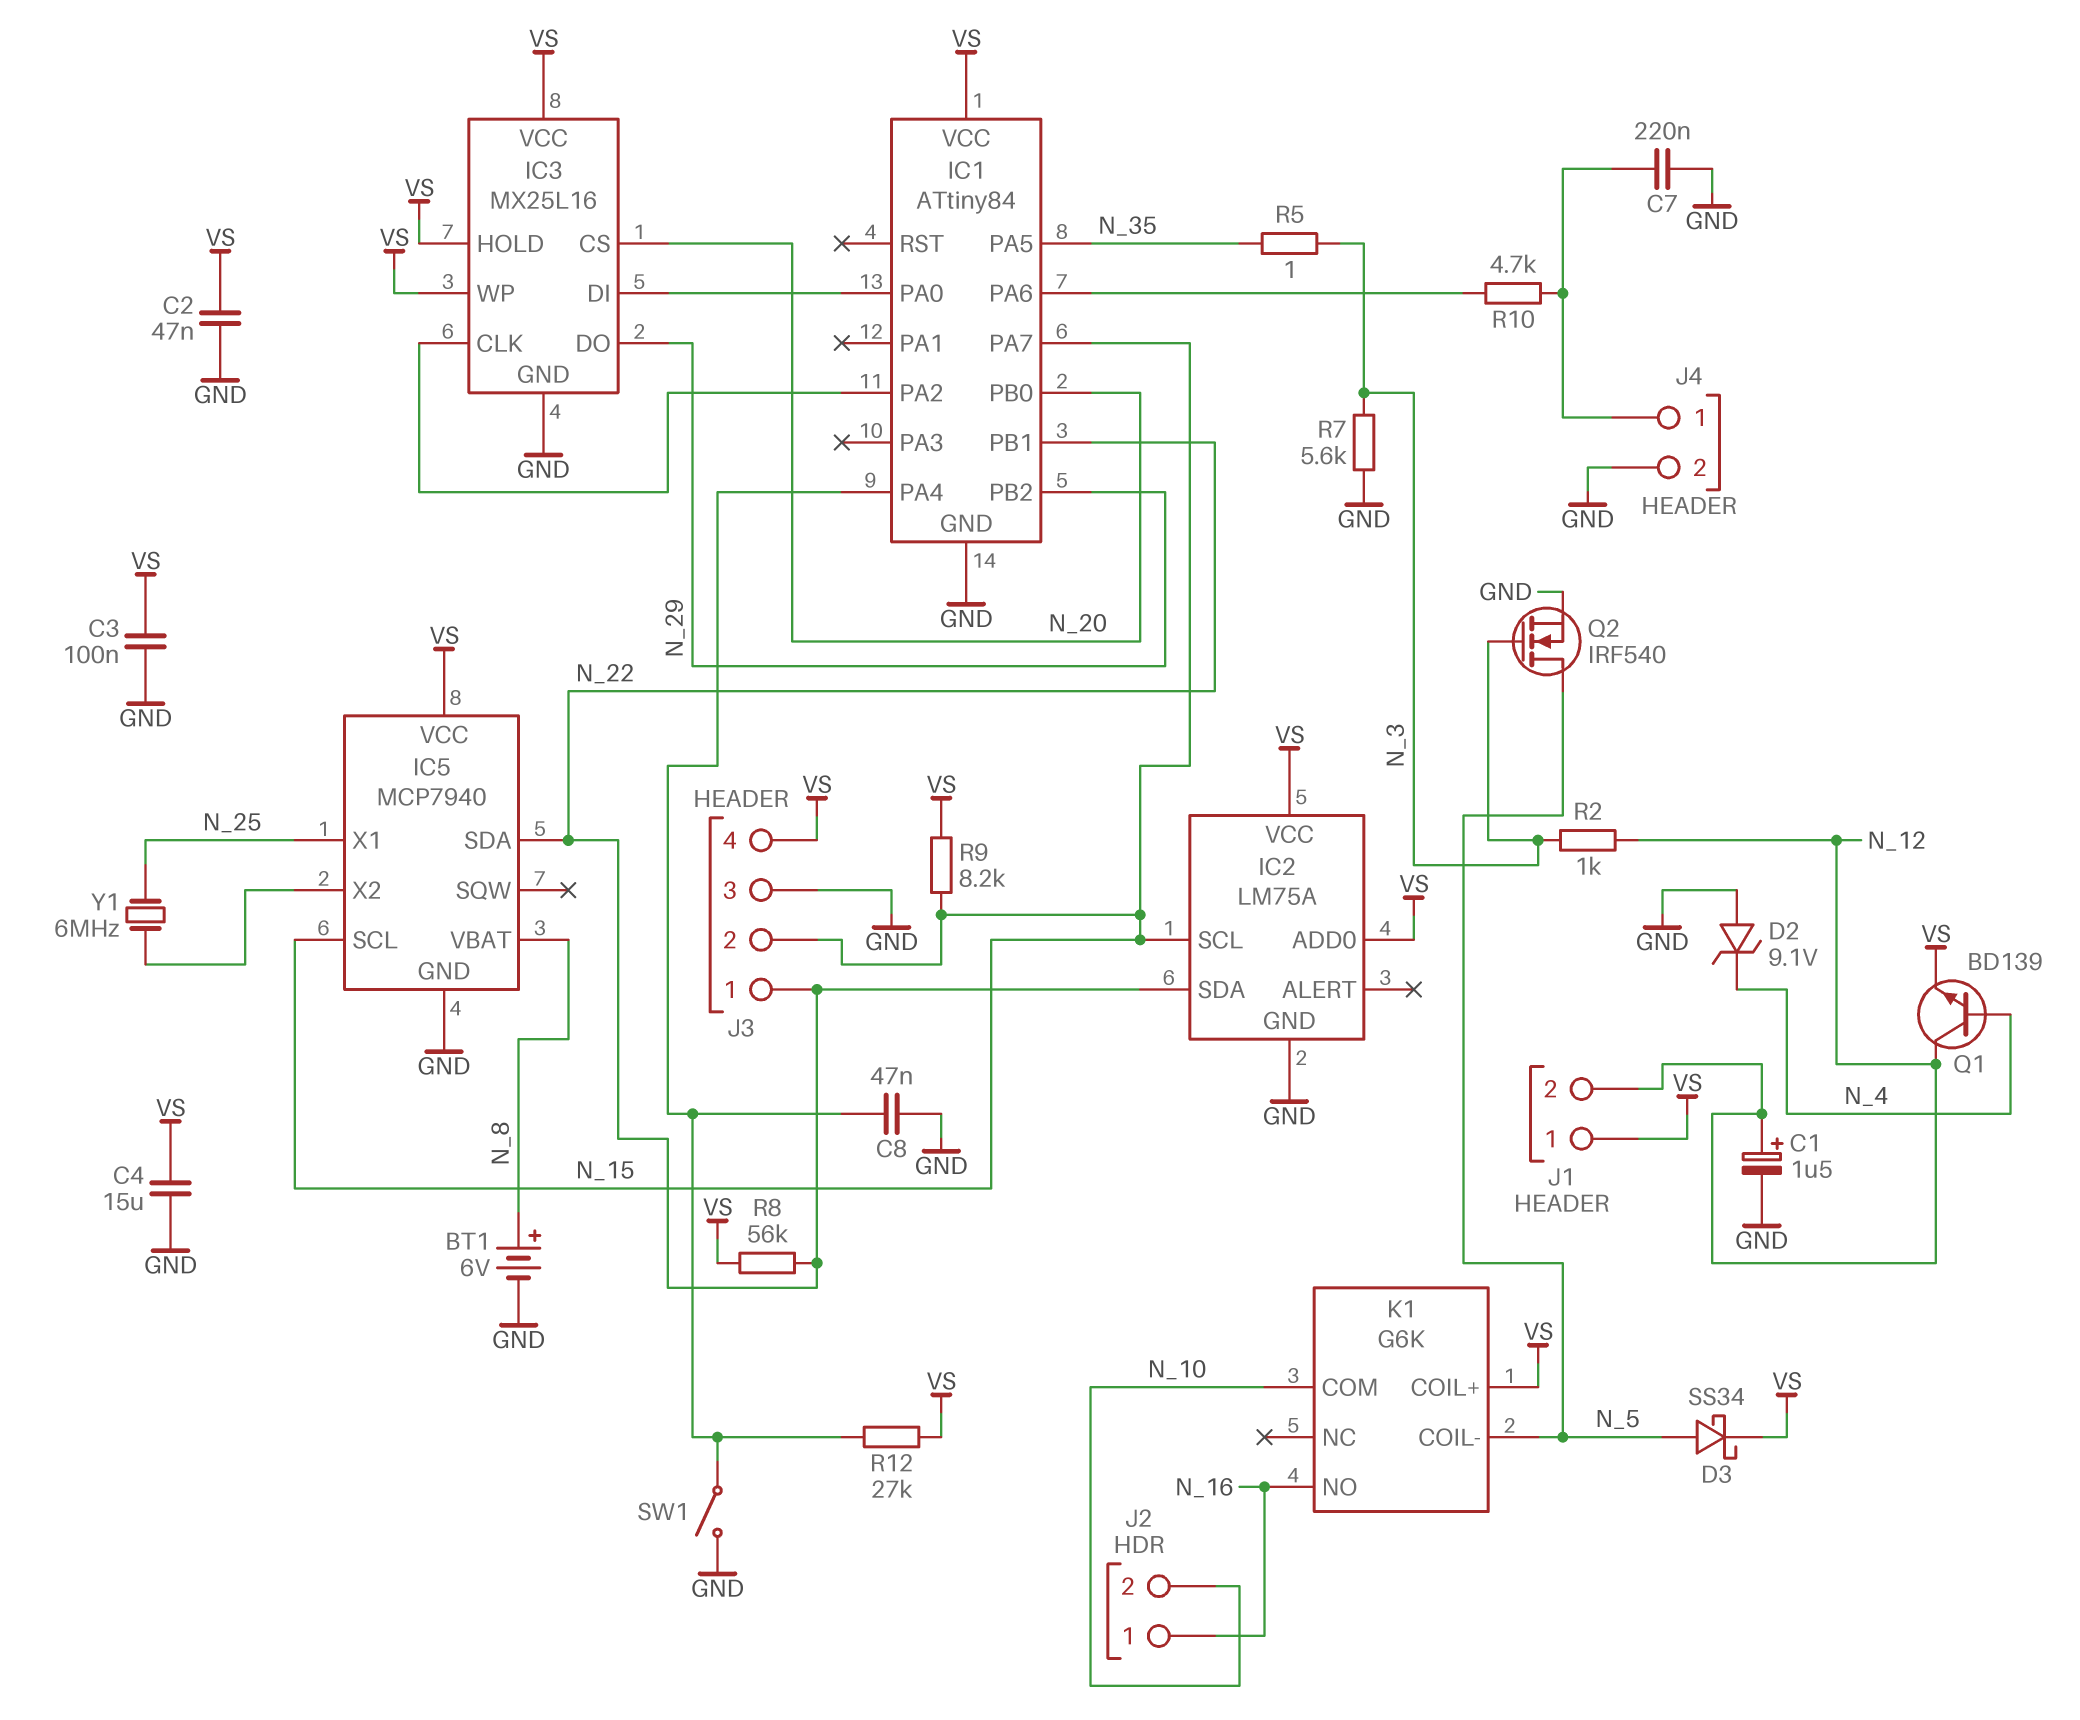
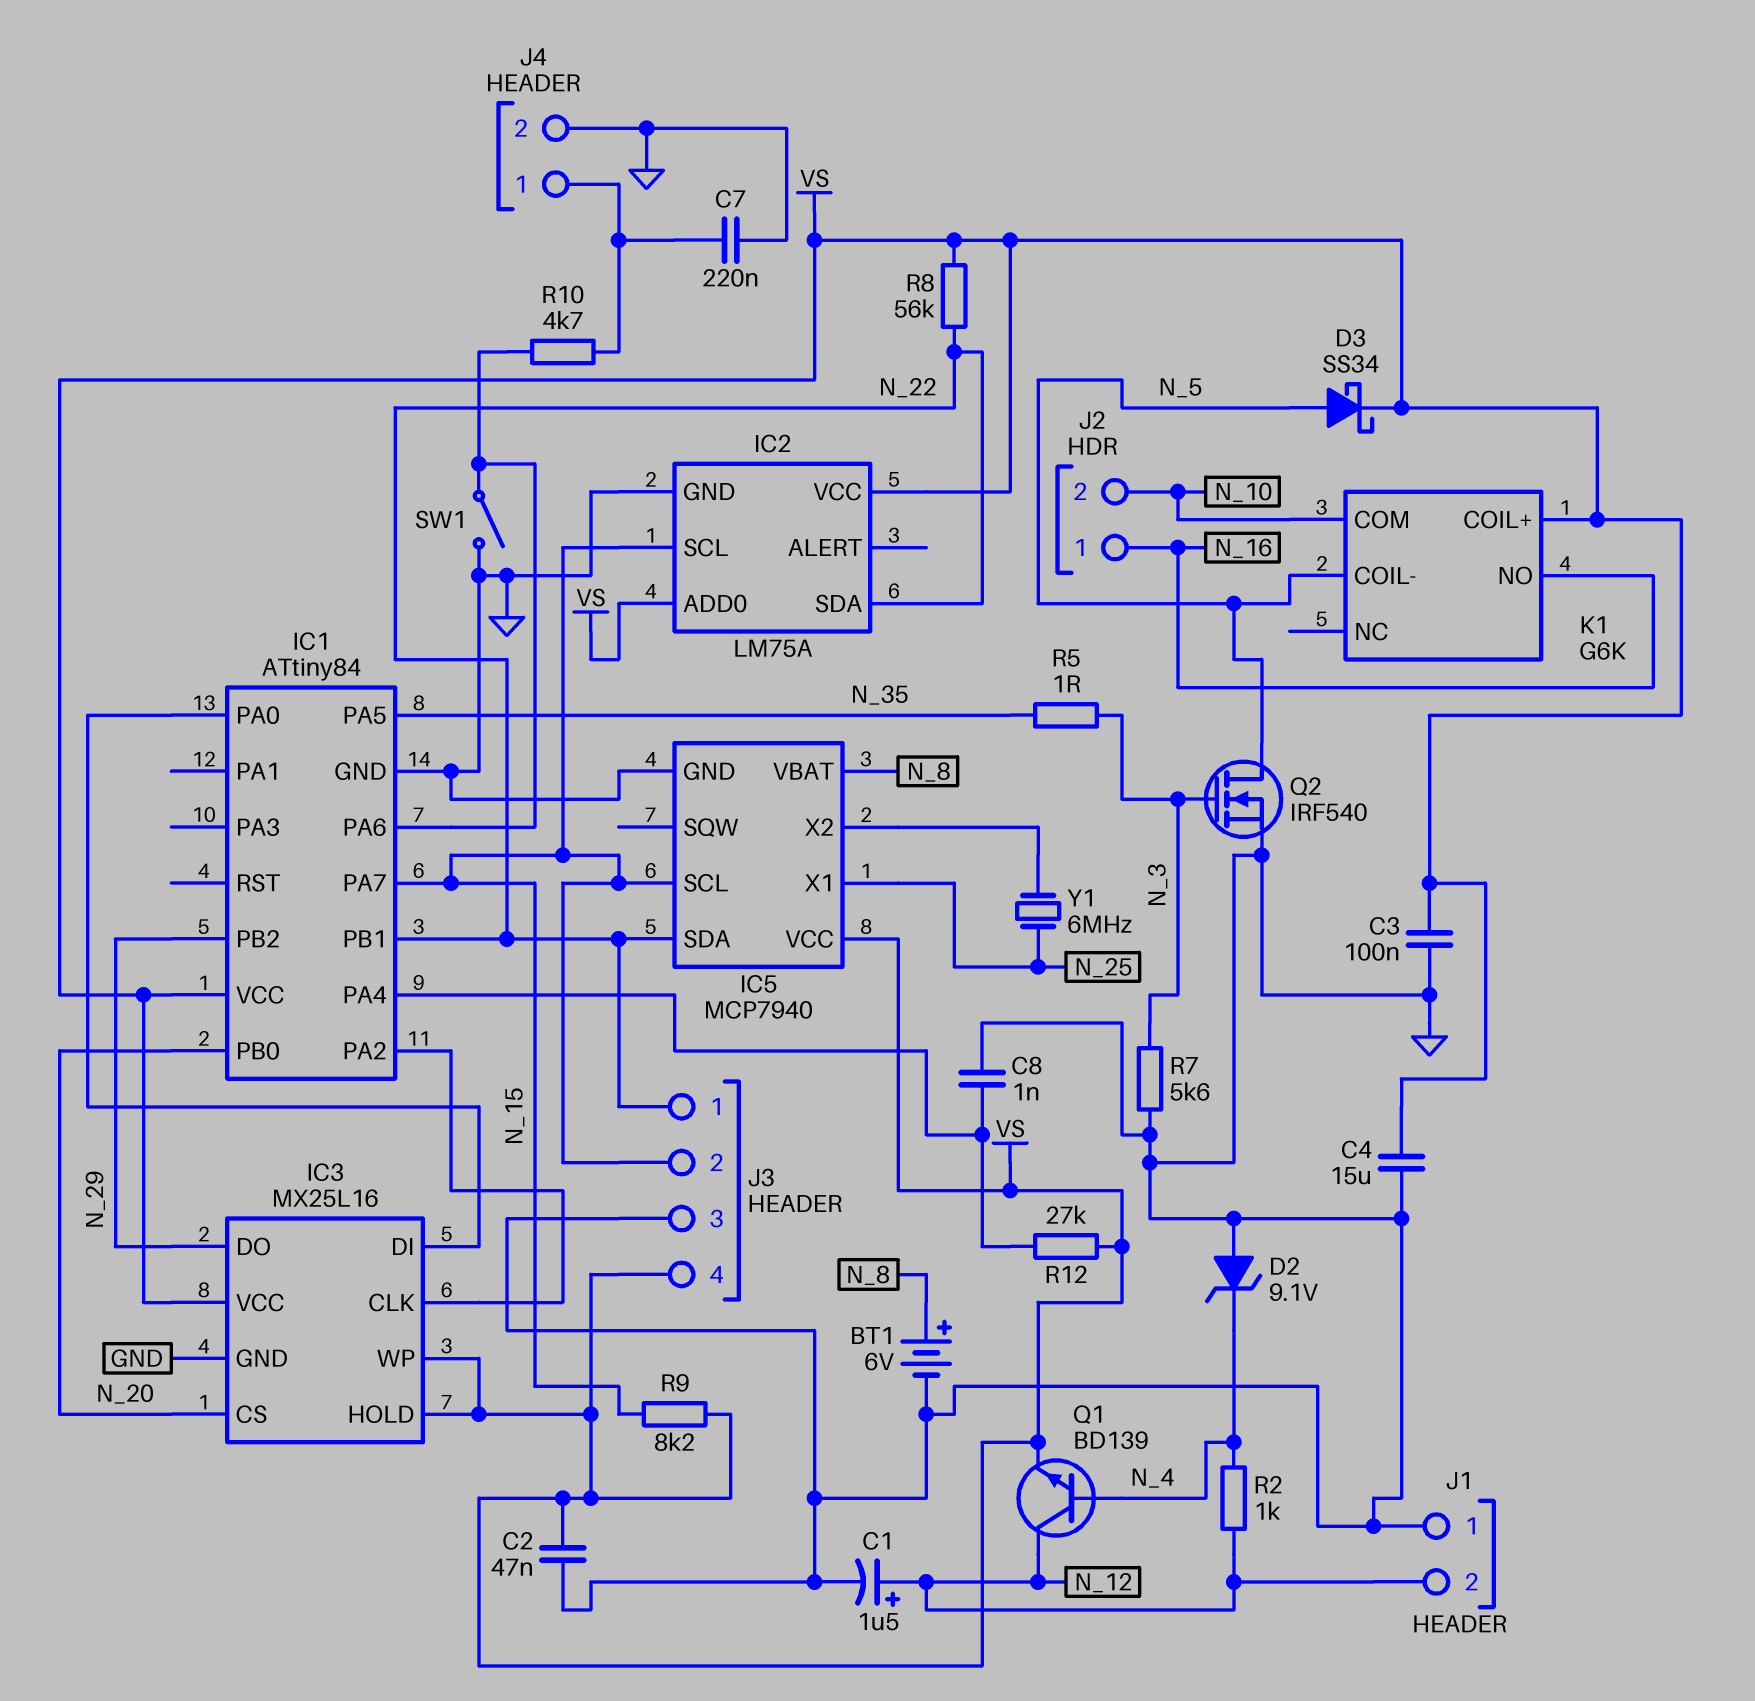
C8: 47nF (GND, IC1/PA4) -> 1nF (GND, IC1/PA4)
J1 pin 1: VS -> GND
R2: 1k (N_3, N_12) -> 1k (N_4, N_12)
SW1: switch (GND, IC1/PA4) -> switch (GND, IC1/PA6)

